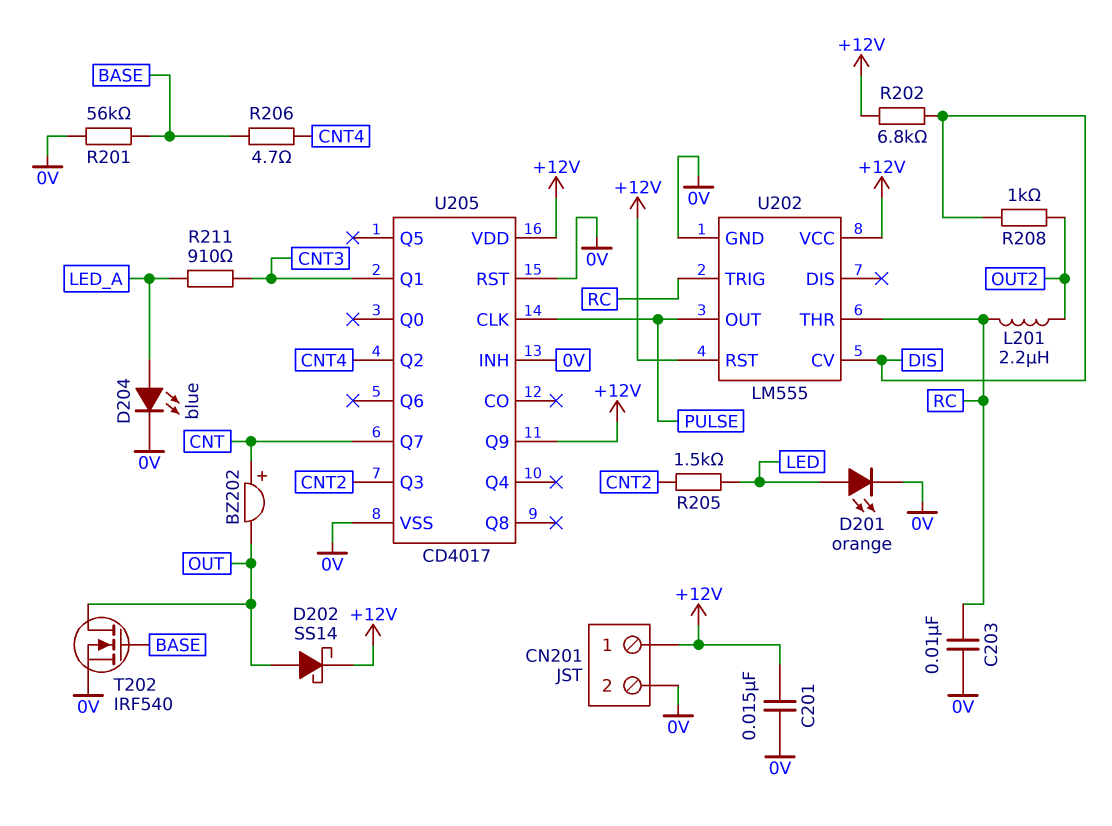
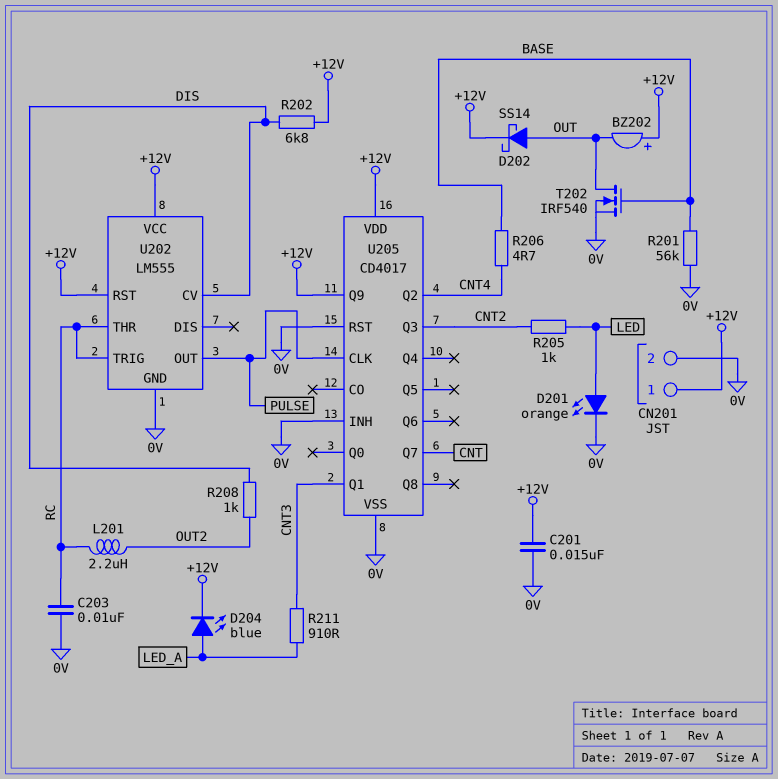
BZ202: buzzer (plus CNT, minus OUT) -> buzzer (plus +12V, minus OUT)
D204: LED blue (A LED_A, K 0V) -> LED blue (A LED_A, K +12V)
R205: 1.5k (CNT2, LED) -> 1k (CNT2, LED)

